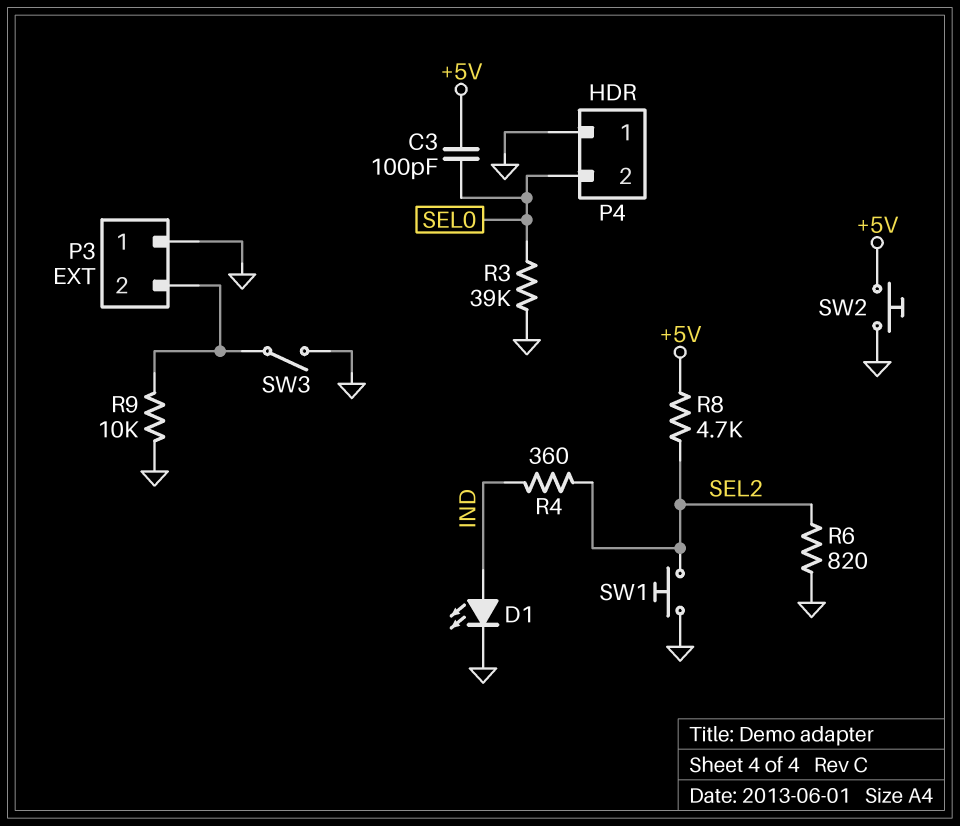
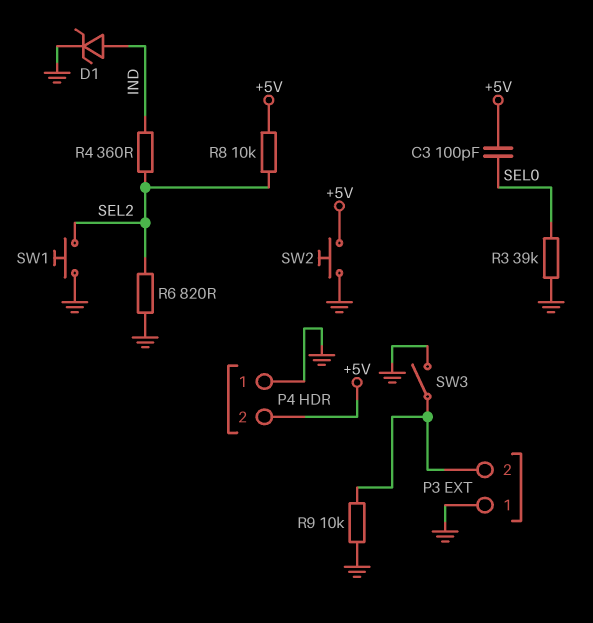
D1: LED (A IND, K GND) -> zener (A IND, K GND)
P4 pin 2: SEL0 -> +5V
R8: 4.7k (+5V, SEL2) -> 10k (+5V, SEL2)

